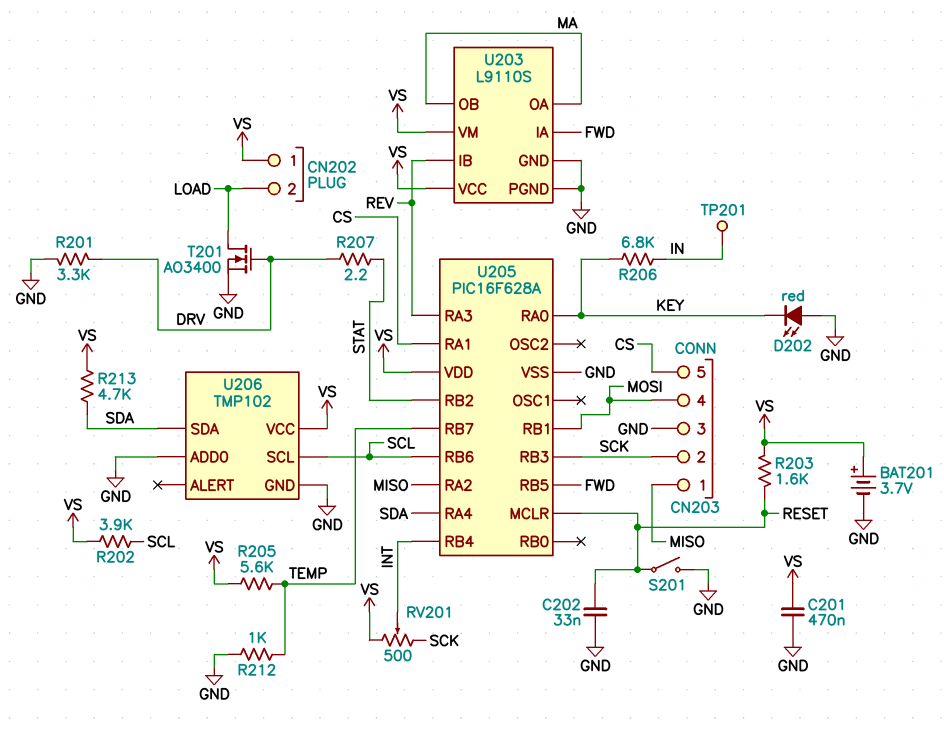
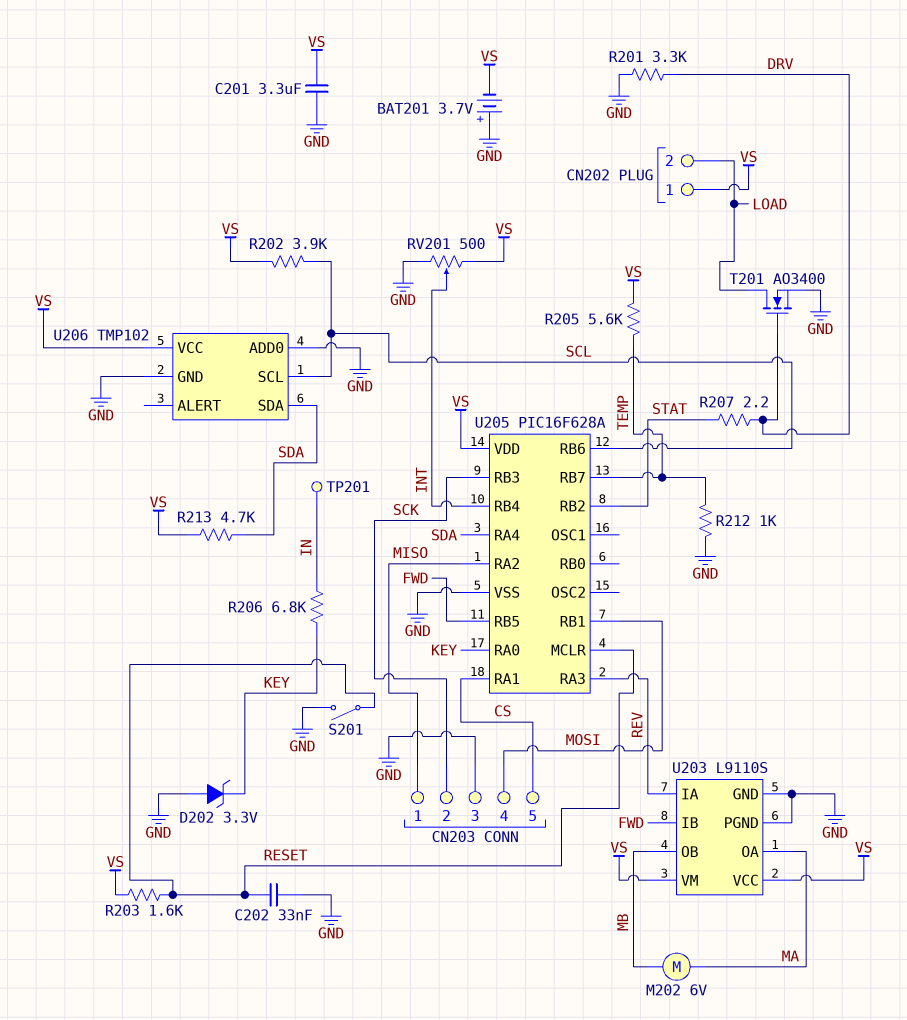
BAT201: 3.7V (plus VS, minus GND) -> 3.7V (plus GND, minus VS)
C201: 470nF (GND, VS) -> 3.3uF (GND, VS)
D202: LED red (A GND, K KEY) -> zener 3.3V (A GND, K KEY)
M202: none -> motor 6V (MA, MB)
RV201: 500 (SCK, VS, wiper INT) -> 500 (GND, VS, wiper INT)
U203 pin IA: FWD -> REV
U203 pin IB: REV -> FWD
U203 pin OB: MA -> MB

